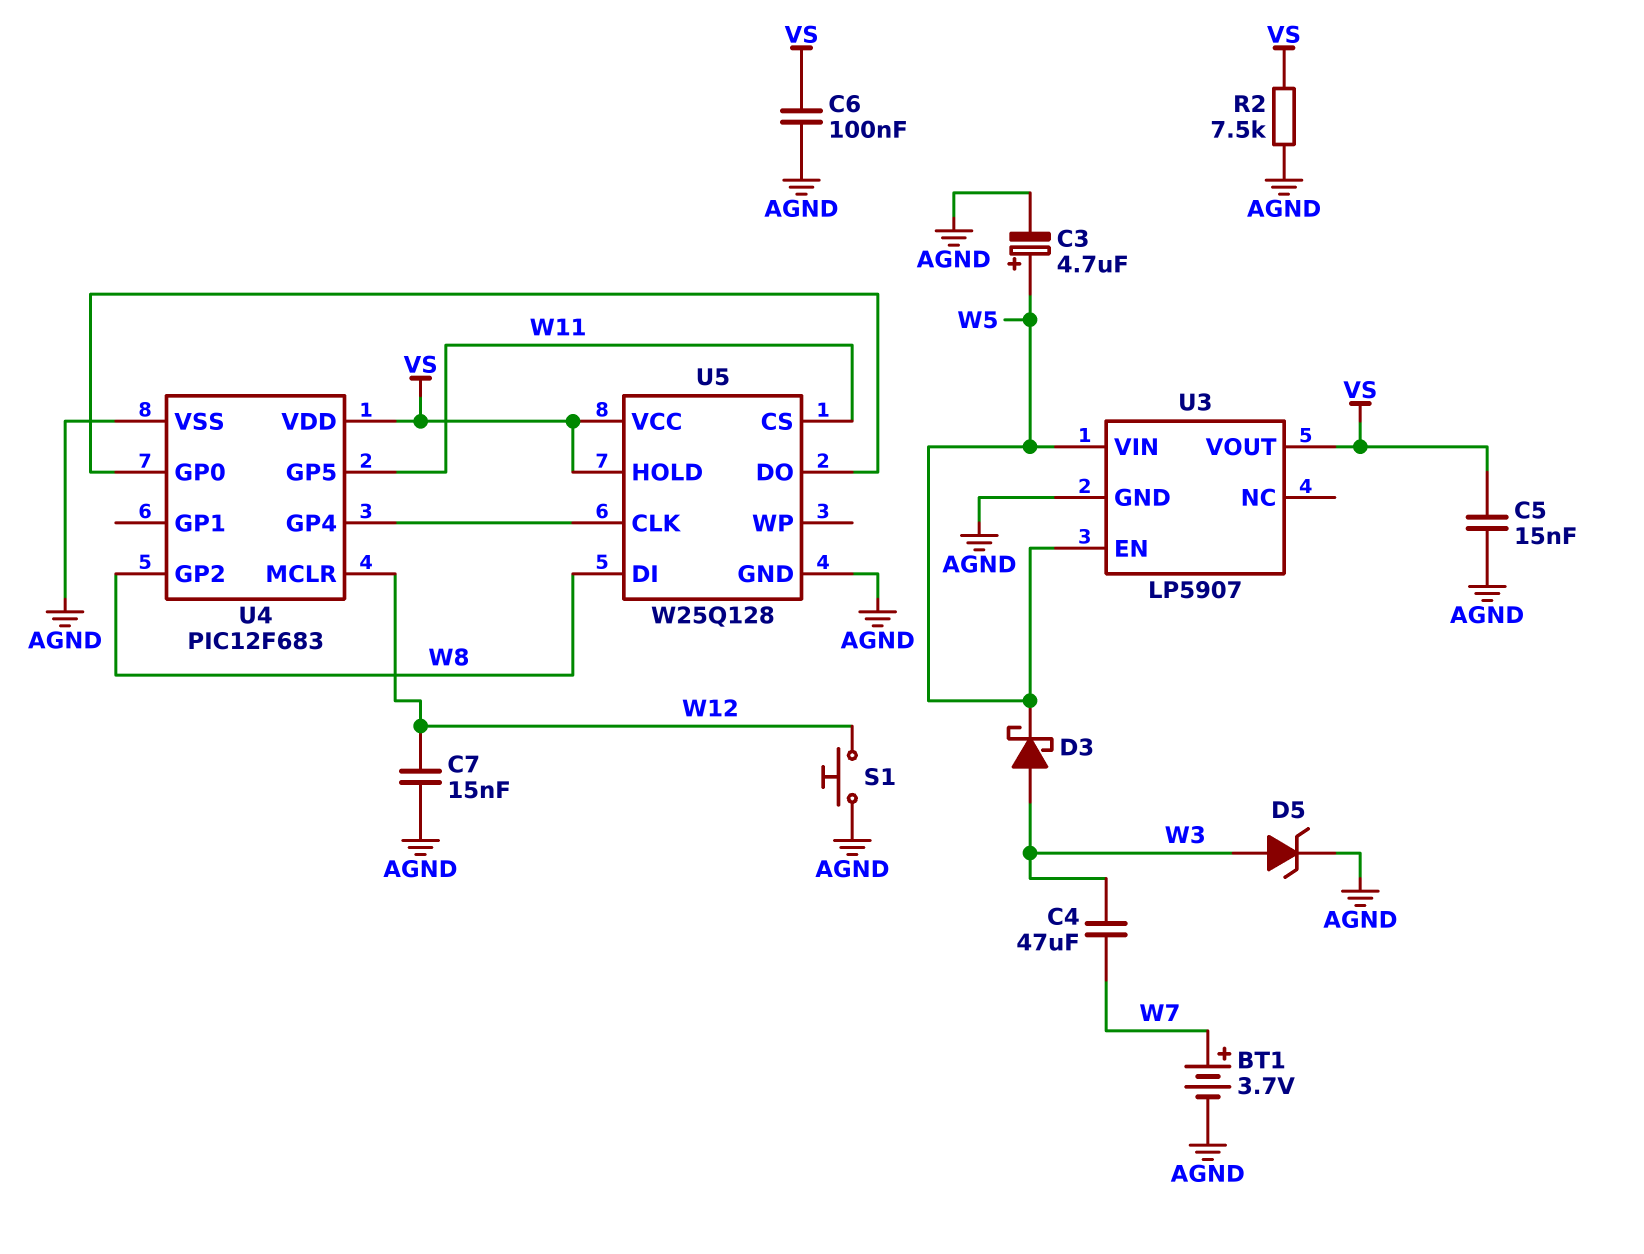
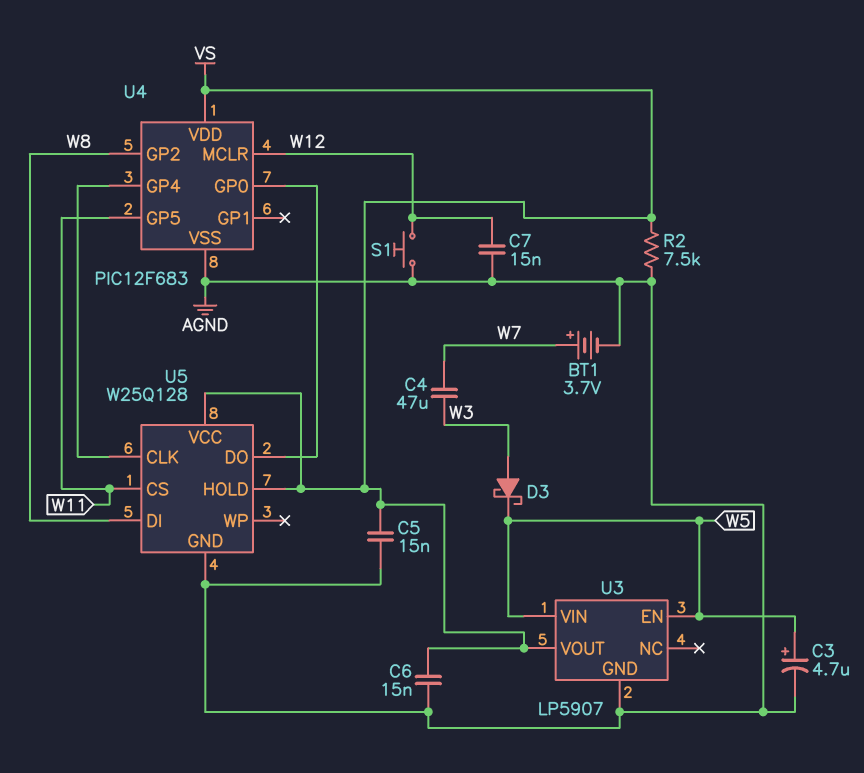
C6: 100nF (AGND, VS) -> 15nF (AGND, VS)
D5: zener (A W3, K AGND) -> none

